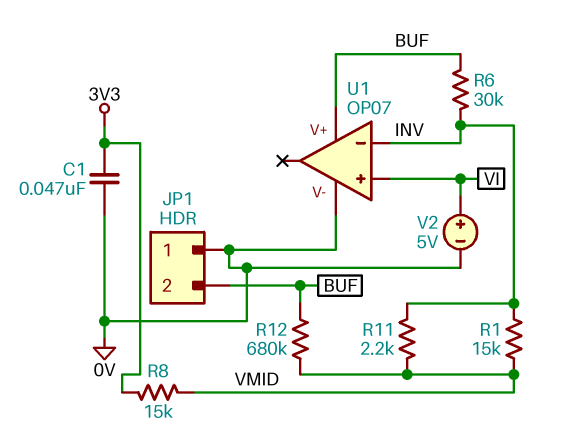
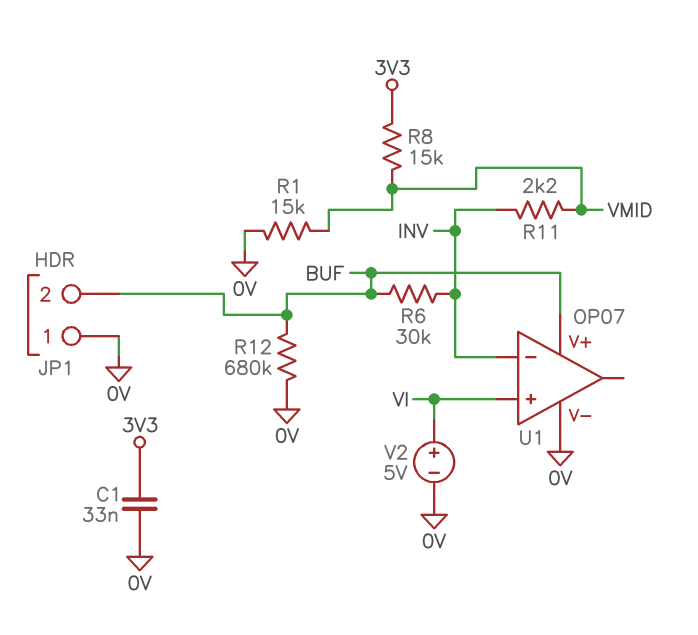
C1: 47nF (0V, 3V3) -> 33nF (0V, 3V3)
R1: 15k (INV, VMID) -> 15k (0V, VMID)
R12: 680k (BUF, VMID) -> 680k (0V, BUF)

